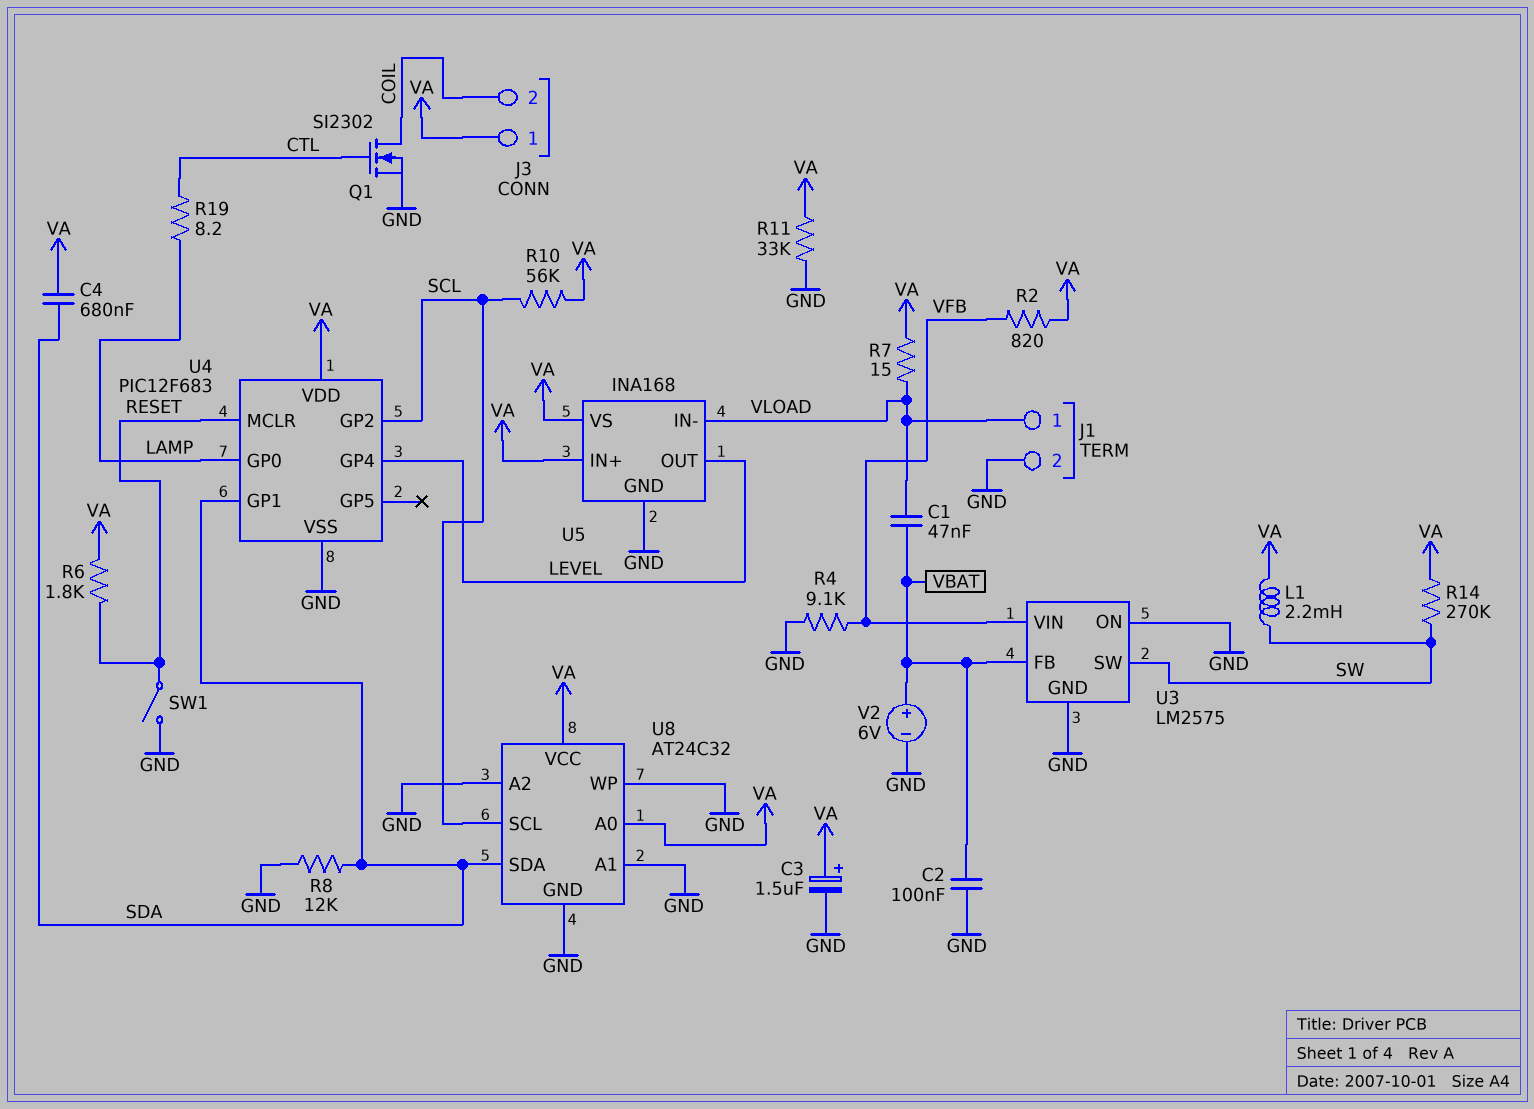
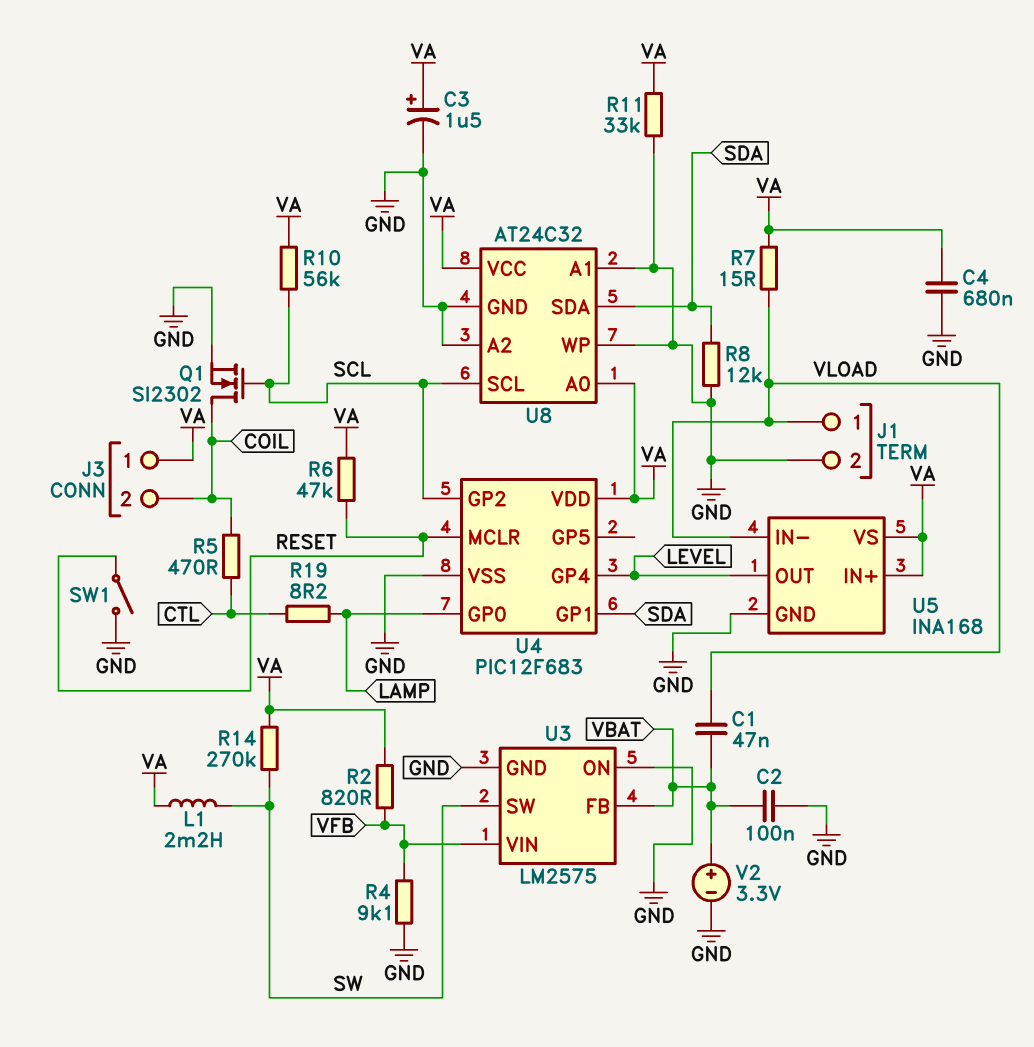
C4: 680nF (SDA, VA) -> 680nF (GND, VA)
Q1: NMOS SI2302 (G CTL, D COIL, S GND) -> NMOS SI2302 (G SCL, D COIL, S GND)
R5: none -> 470 (COIL, CTL)
R6: 1.8k (RESET, VA) -> 47k (RESET, VA)
V2: 6V (plus VBAT, minus GND) -> 3.3V (plus VBAT, minus GND)

